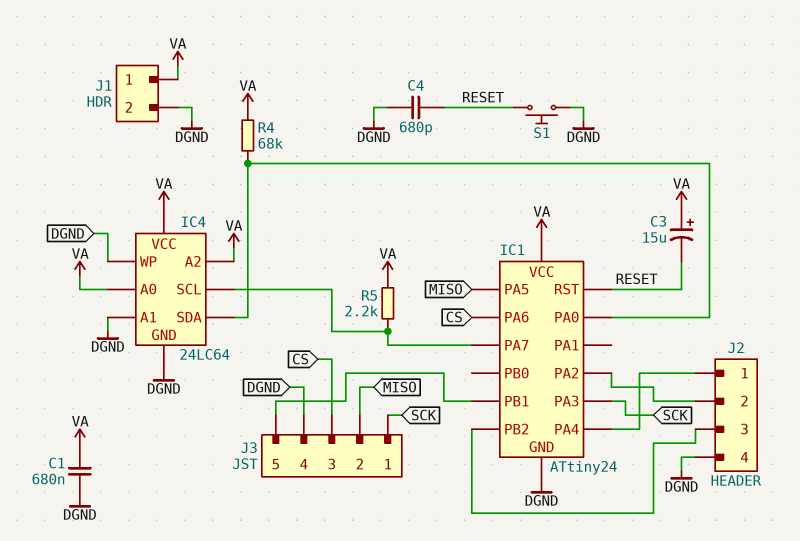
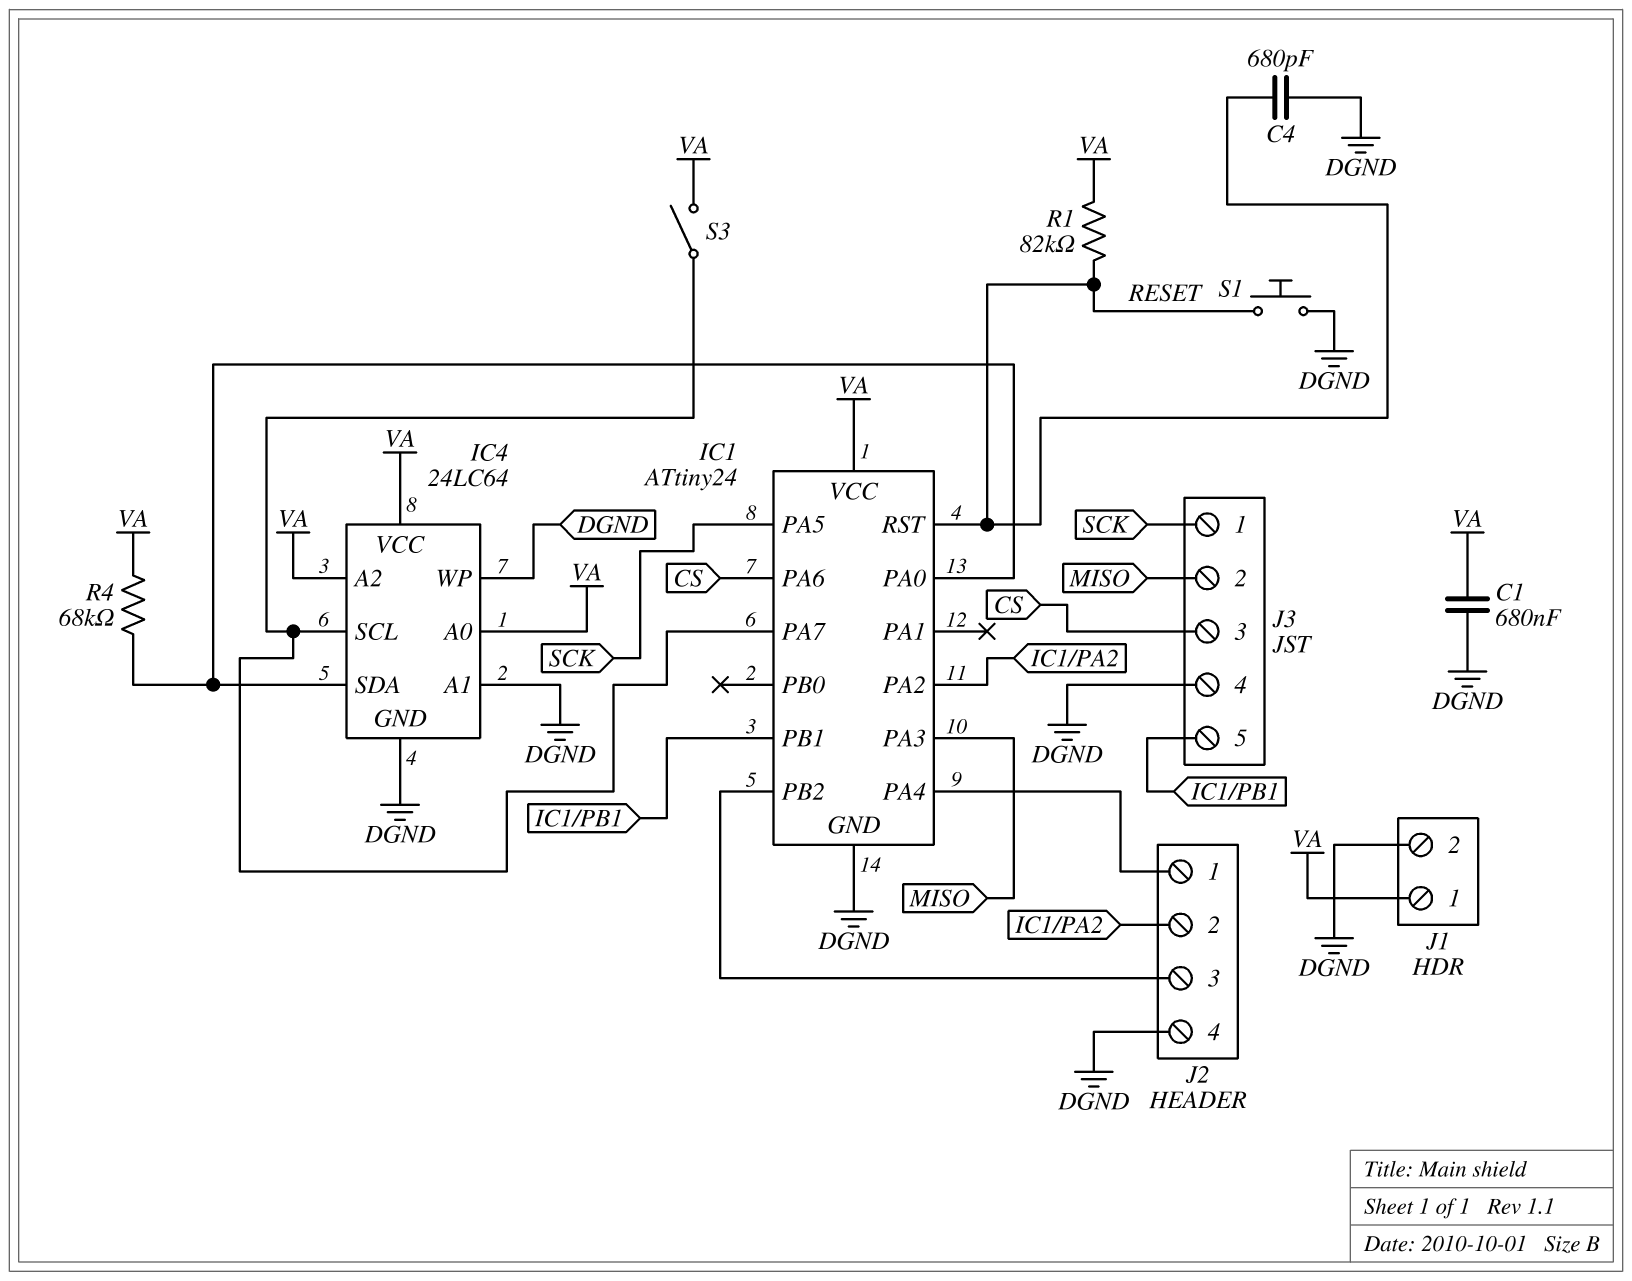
C3: 15uF (plus VA, minus RESET) -> none
IC1 pin PA3: SCK -> MISO
IC1 pin PA5: MISO -> SCK
R1: none -> 82k (RESET, VA)
R5: 2.2k (IC1/PA7, VA) -> none
S3: none -> switch (IC1/PA7, VA)

